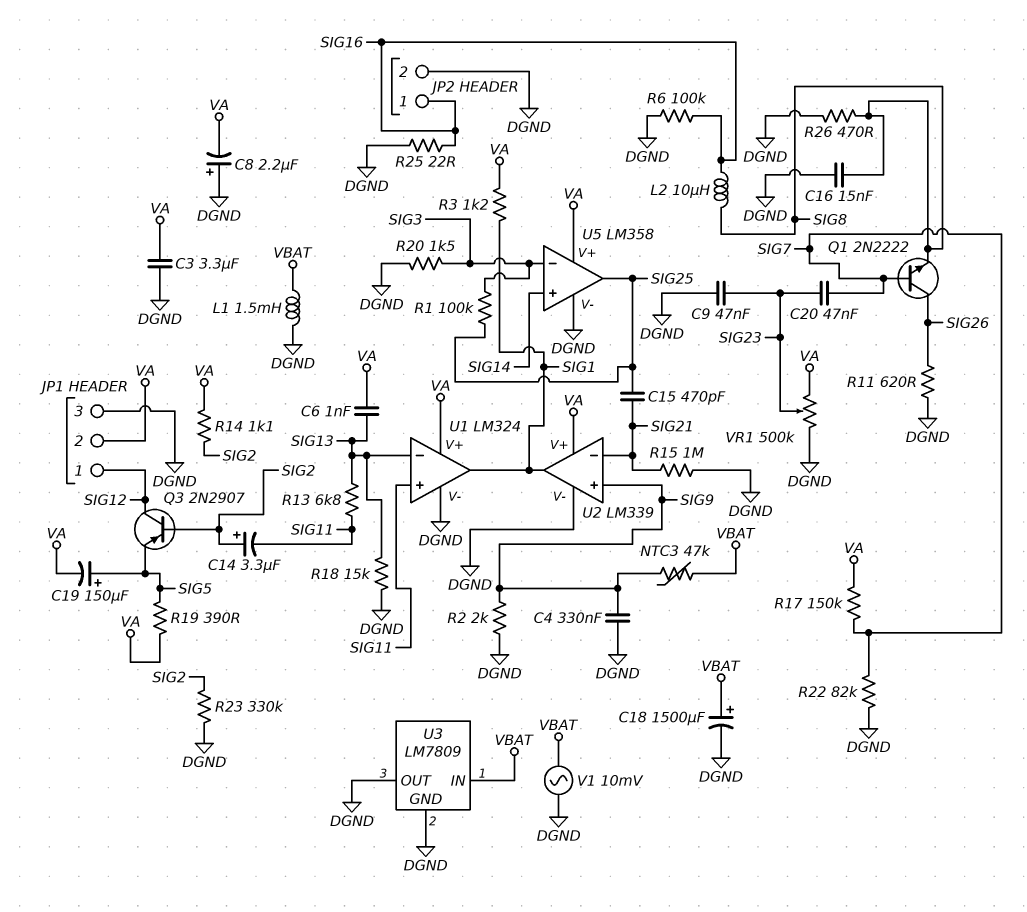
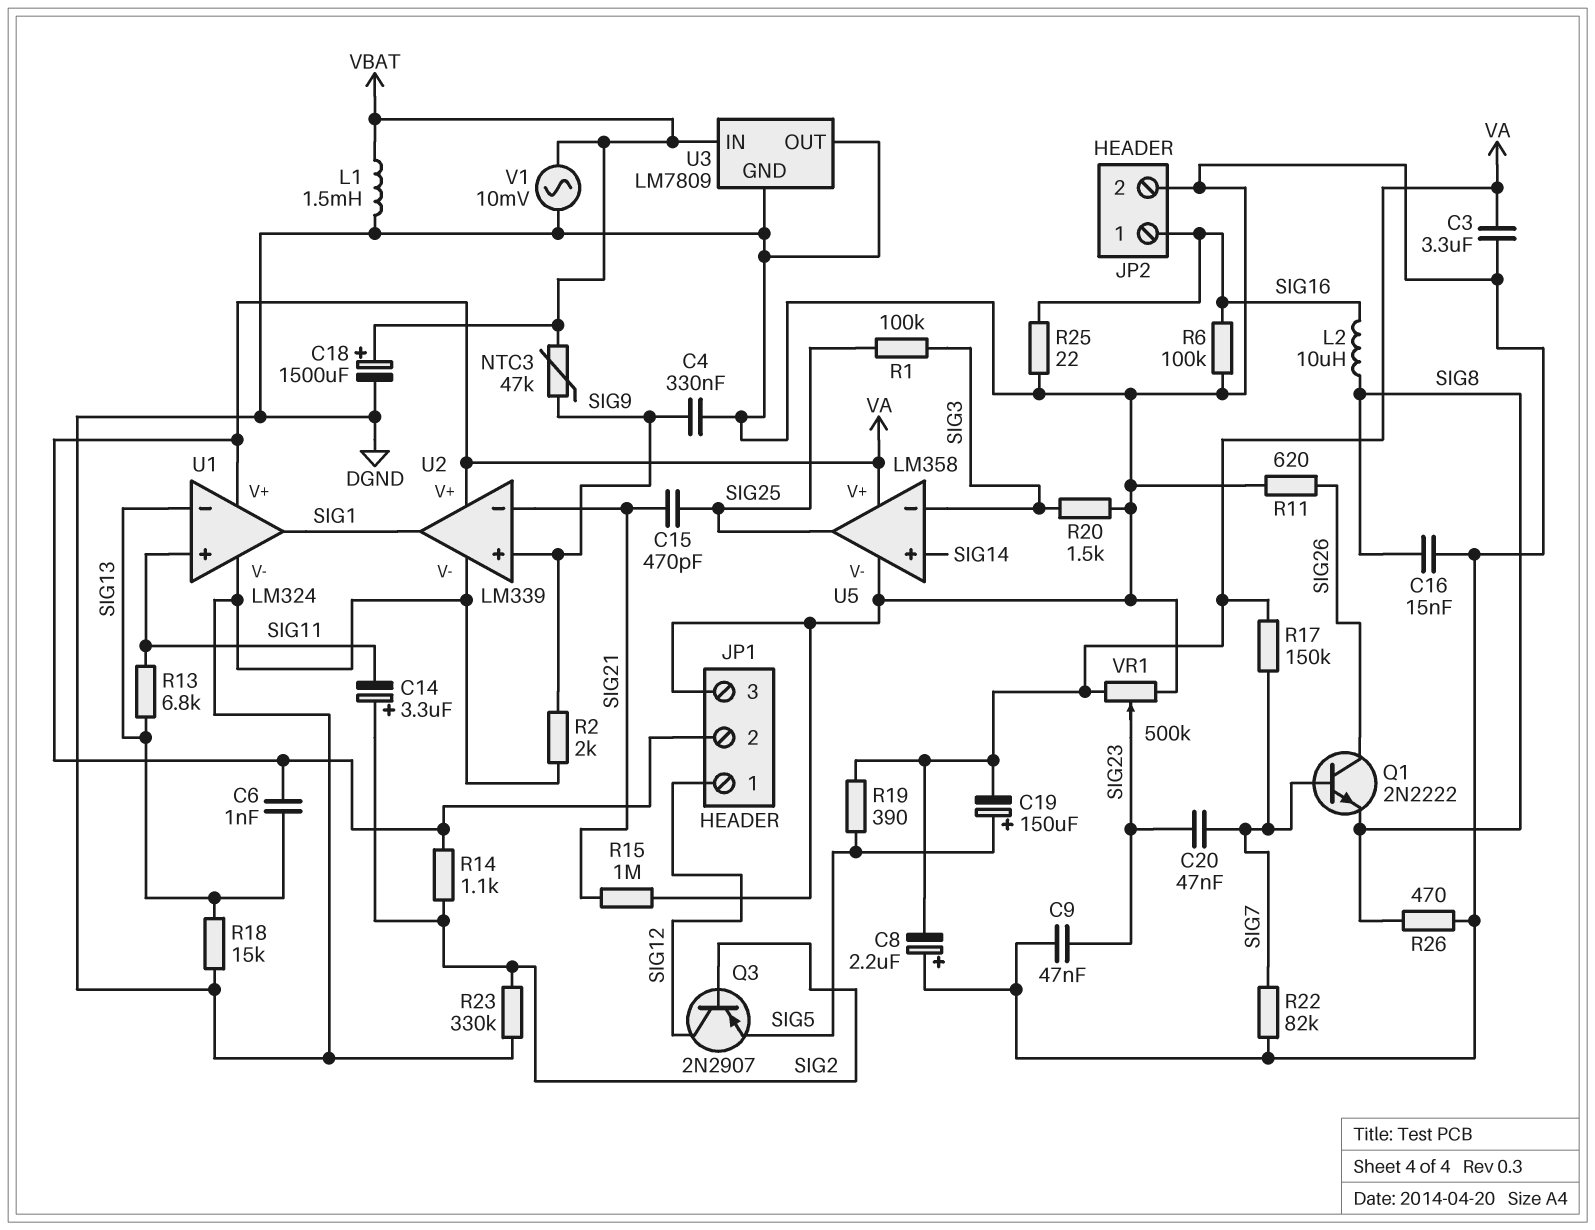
R3: 1.2k (SIG1, VA) -> none

